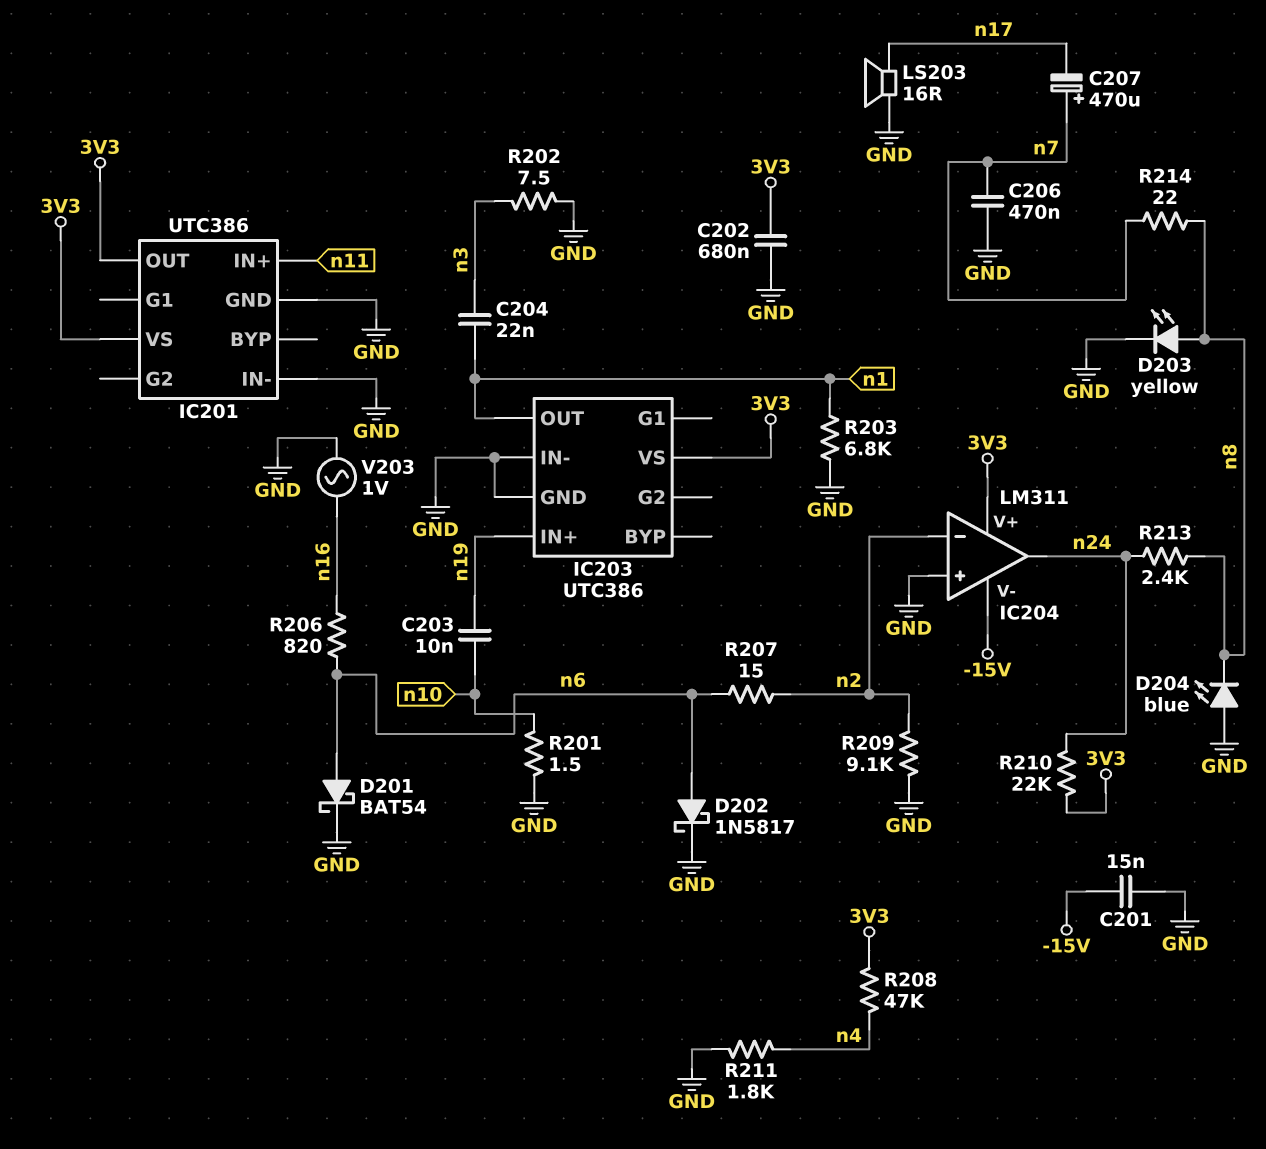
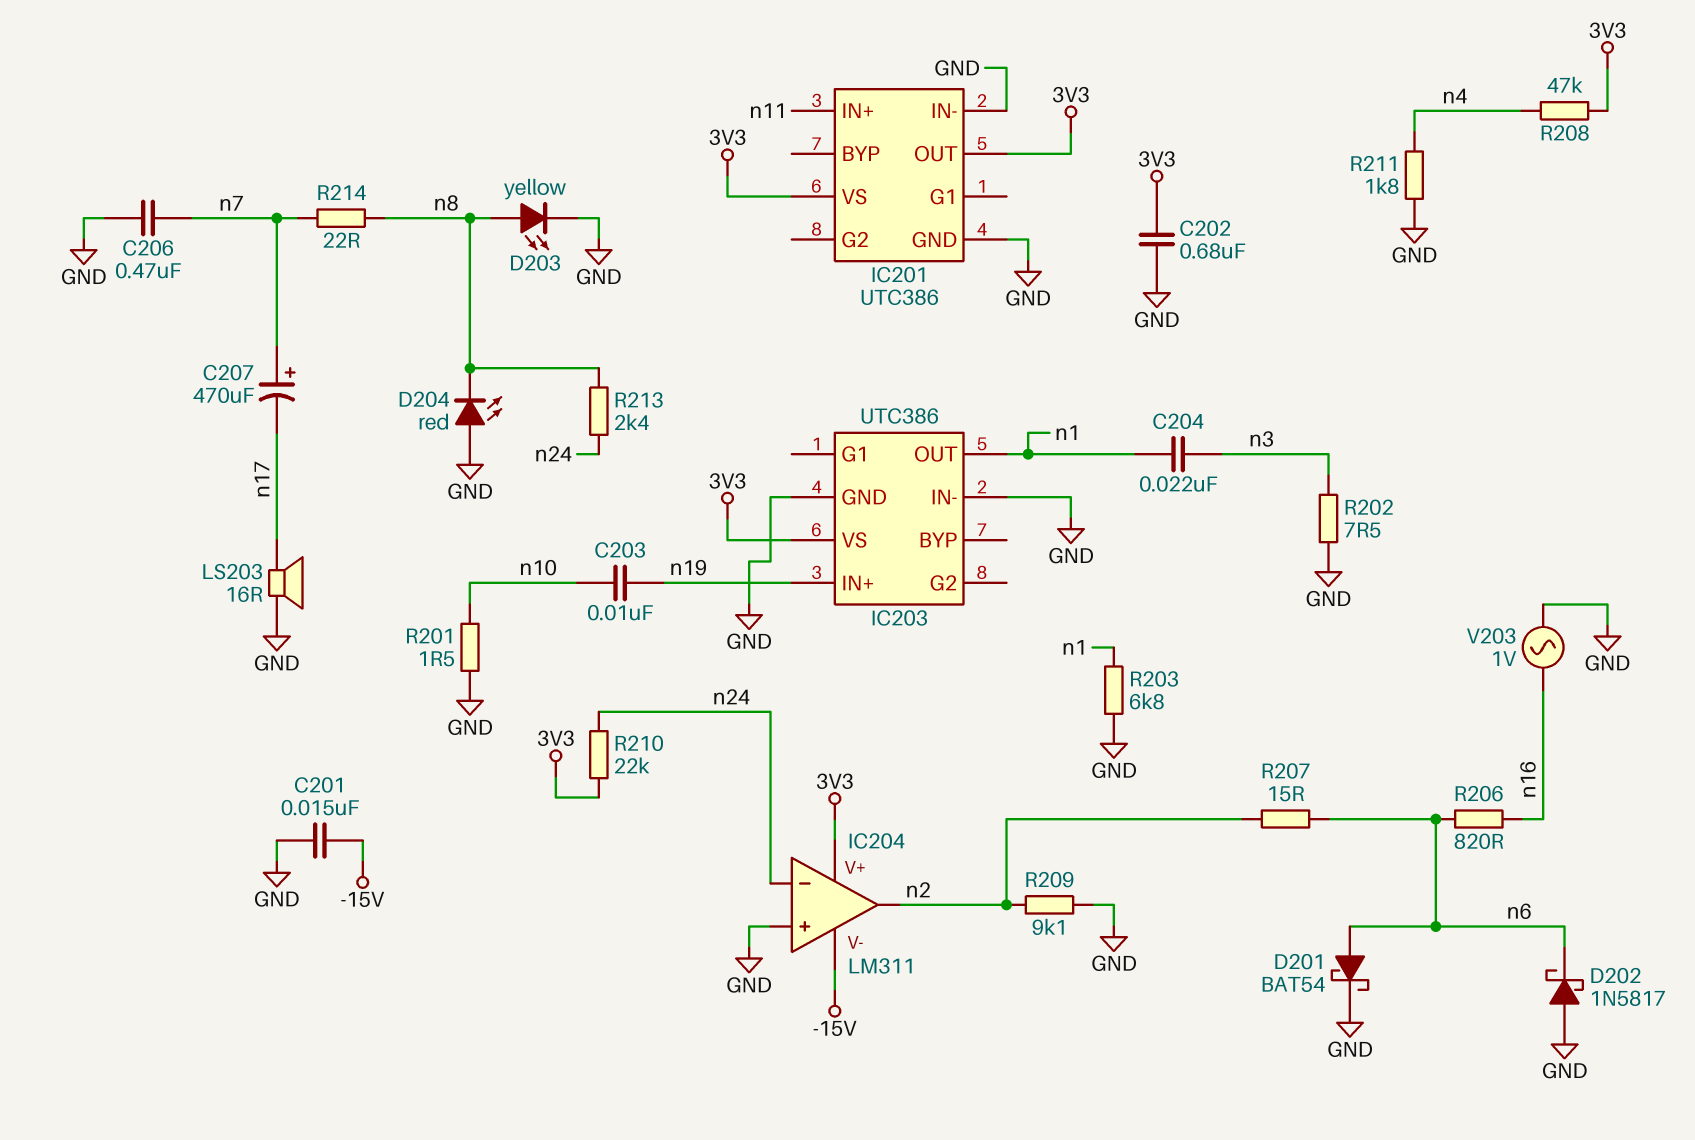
D202: schottky 1N5817 (A n6, K GND) -> schottky 1N5817 (A GND, K n6)
D204: LED blue (A GND, K n8) -> LED red (A GND, K n8)
IC204 pin in-: n2 -> n24
IC204 pin out: n24 -> n2

